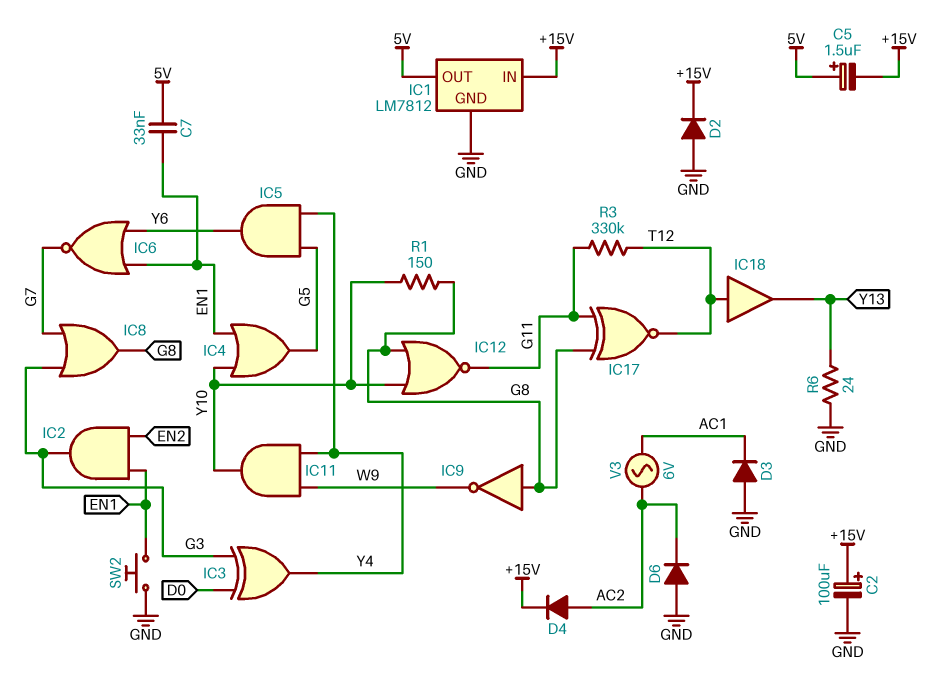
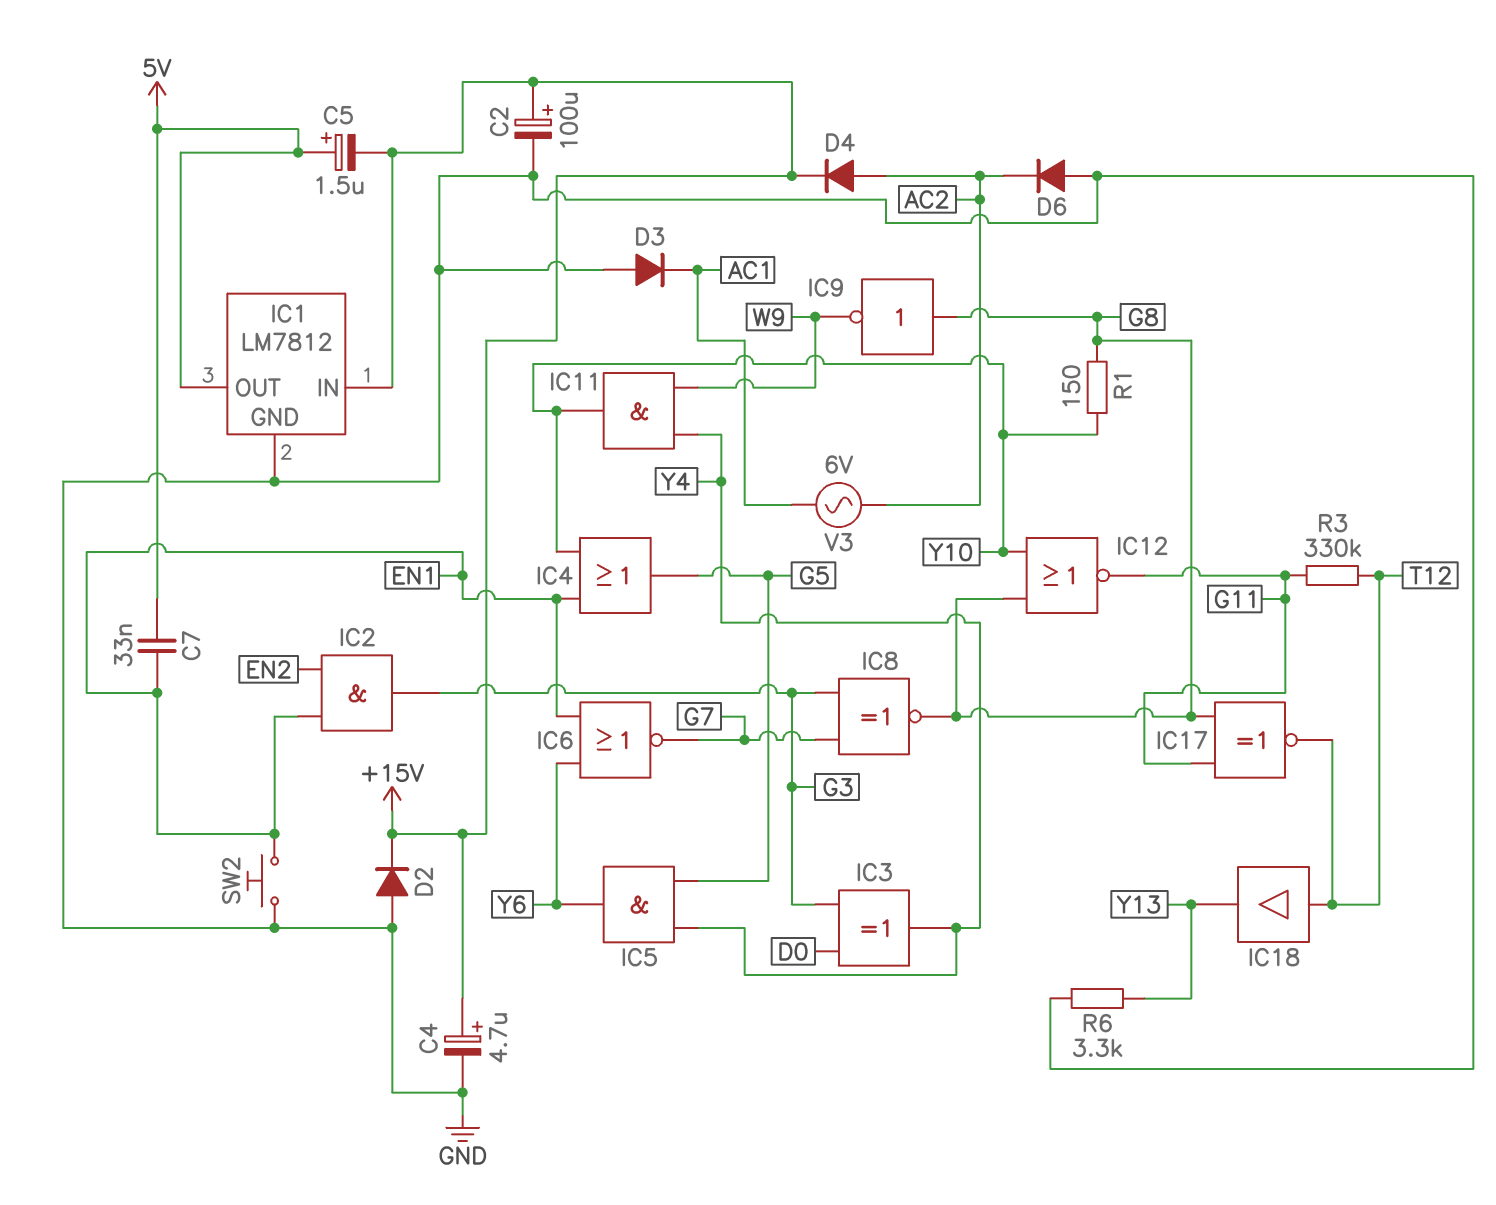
C4: none -> 4.7uF (plus +15V, minus GND)
IC8: OR (in G3, in G7, out G8) -> XNOR (in G3, in G7, out G8)
R6: 24 (GND, Y13) -> 3.3k (GND, Y13)

